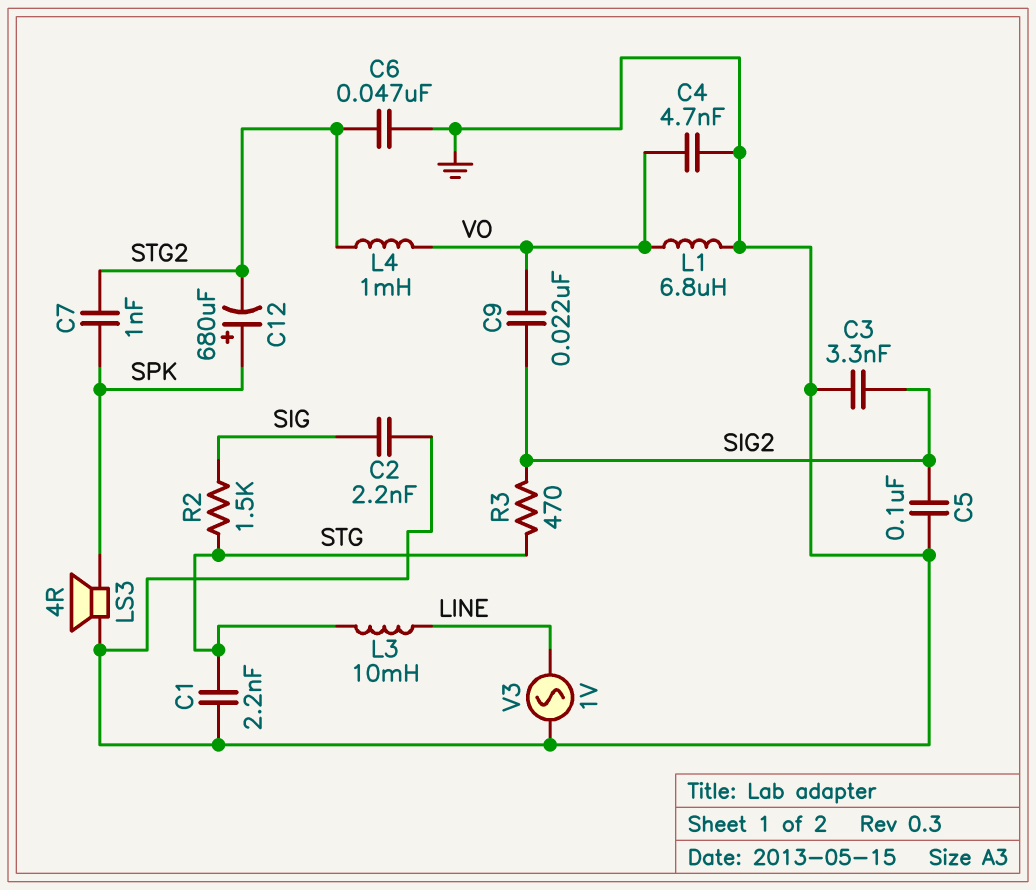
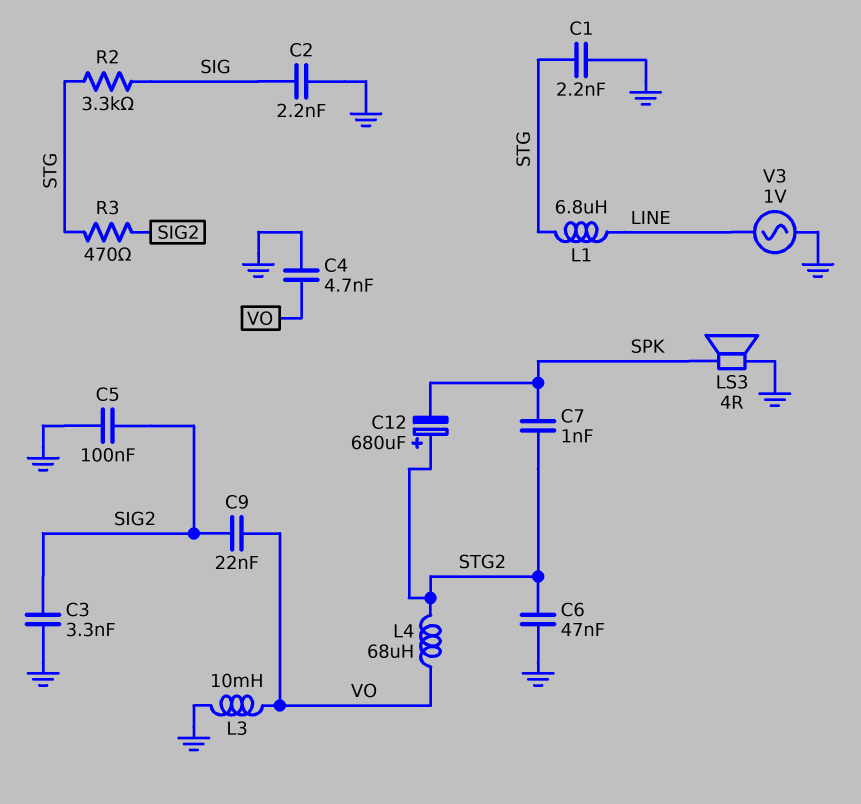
C12: 680uF (plus SPK, minus STG2) -> 680uF (plus STG2, minus SPK)
L1: 6.8uH (GND, VO) -> 6.8uH (LINE, STG)
L3: 10mH (LINE, STG) -> 10mH (GND, VO)
L4: 1mH (STG2, VO) -> 68uH (STG2, VO)
R2: 1.5k (SIG, STG) -> 3.3k (SIG, STG)

